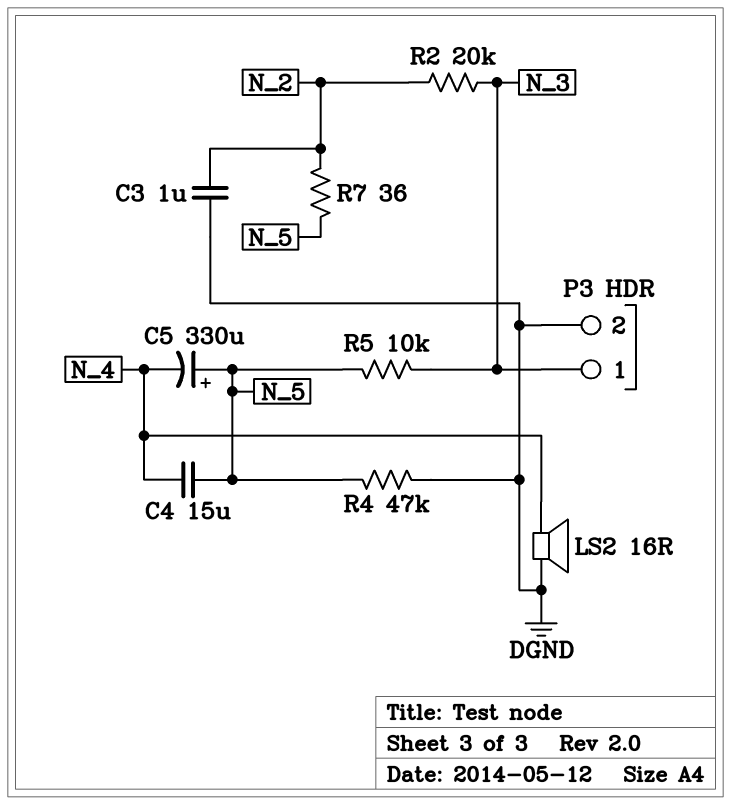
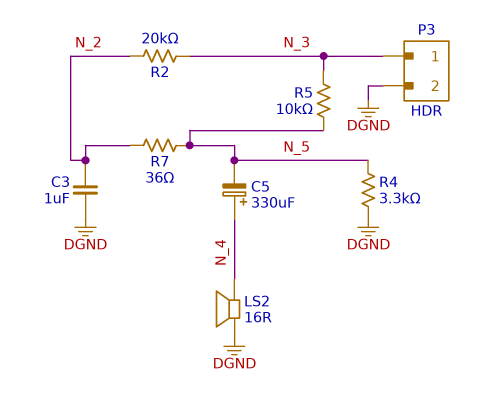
C4: 15uF (N_4, N_5) -> none
C5: 330uF (plus N_5, minus N_4) -> 330uF (plus N_4, minus N_5)
R4: 47k (DGND, N_5) -> 3.3k (DGND, N_5)

